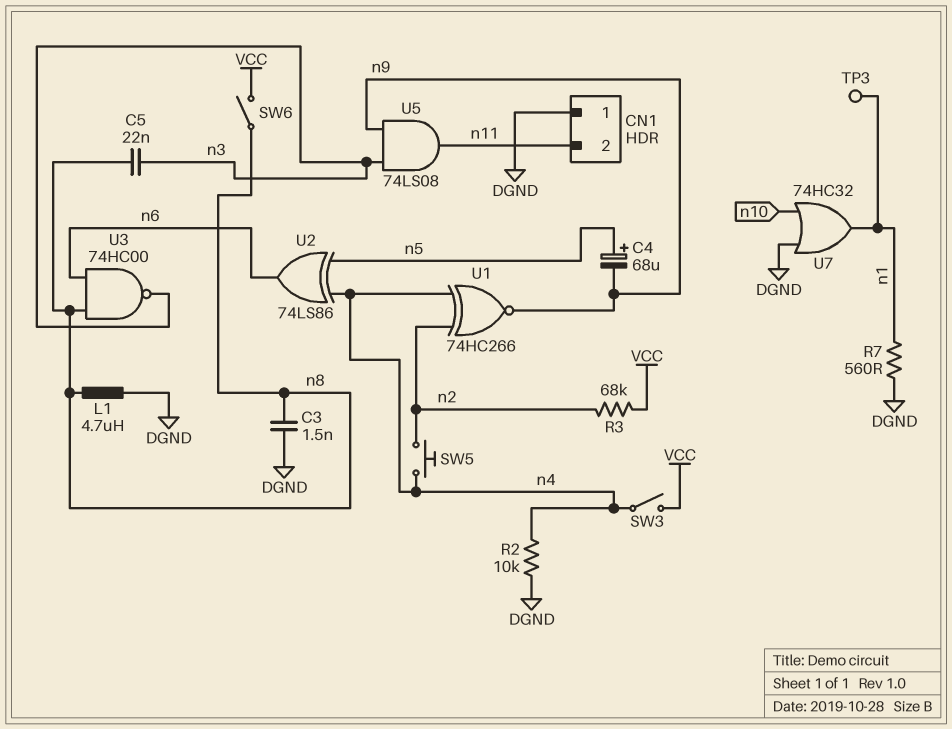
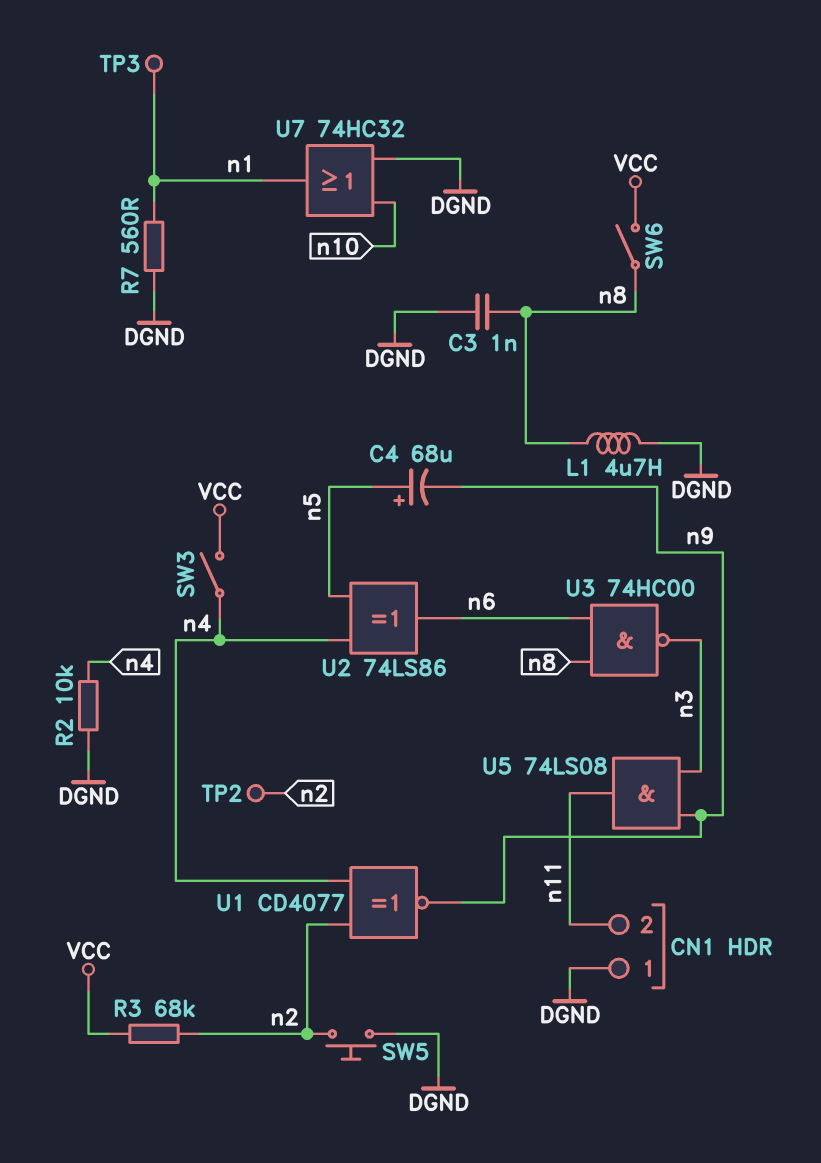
C3: 1.5nF (DGND, n8) -> 1nF (DGND, n8)
C5: 22nF (n3, n8) -> none
SW5: button (n2, n4) -> button (DGND, n2)
TP2: none -> test point (n2)
U1: XNOR 74HC266 (in n2, in n4, out n9) -> XNOR CD4077 (in n2, in n4, out n9)

